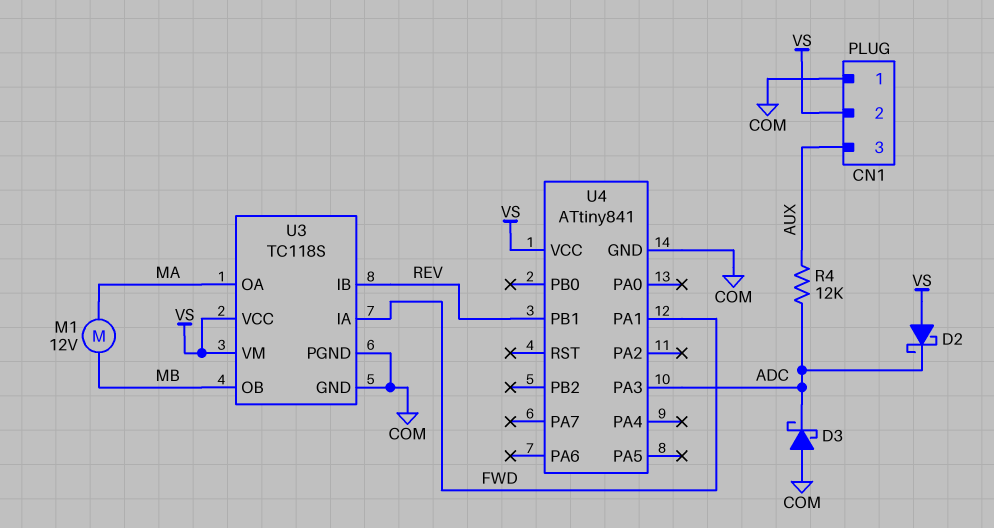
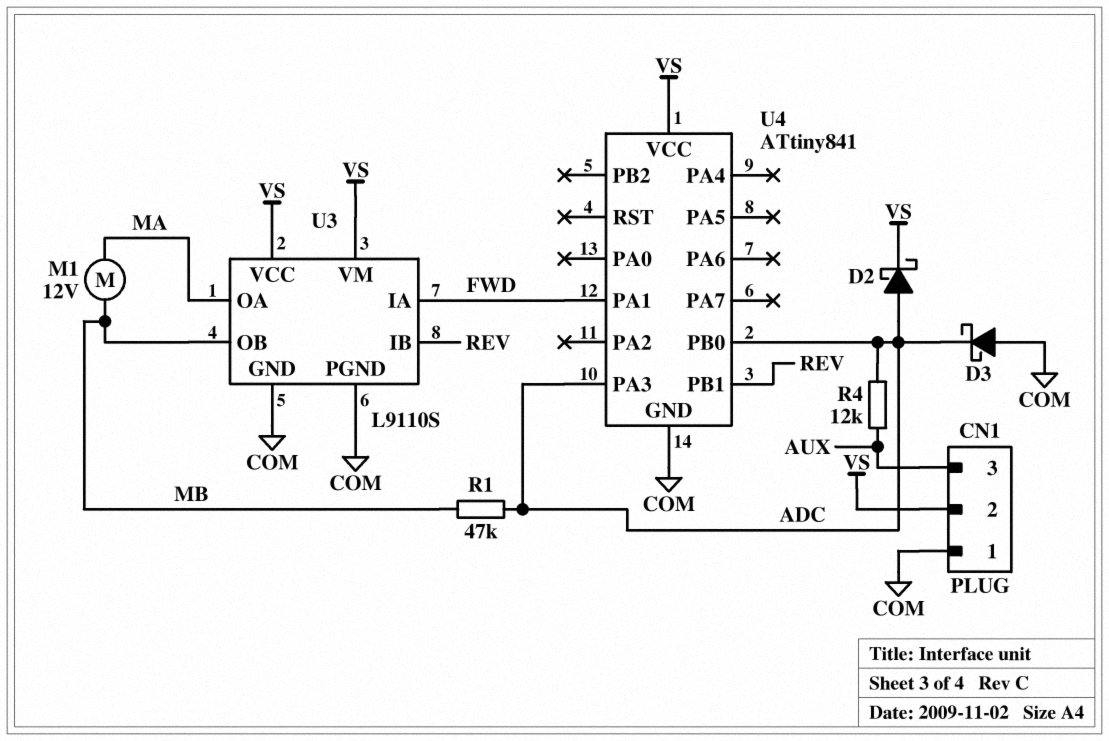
D2: schottky (A VS, K ADC) -> schottky (A ADC, K VS)
R1: none -> 47k (ADC, MB)
U3: TC118S -> L9110S
U4 pin PB0: none -> ADC

